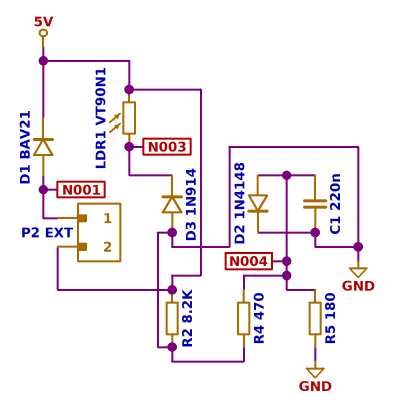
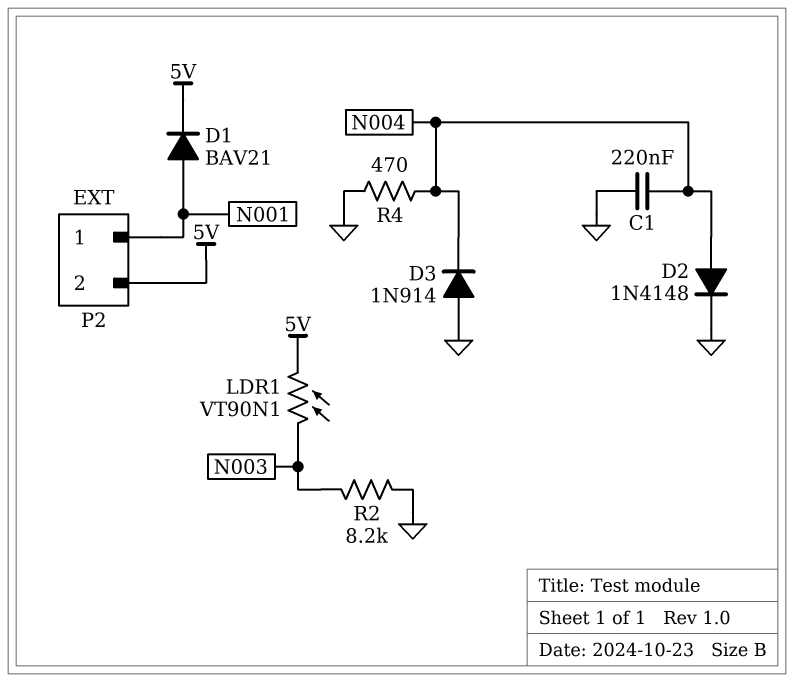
D3: diode 1N914 (A GND, K N003) -> diode 1N914 (A GND, K N004)
R2: 8.2k (5V, GND) -> 8.2k (GND, N003)
R5: 180 (GND, N004) -> none

